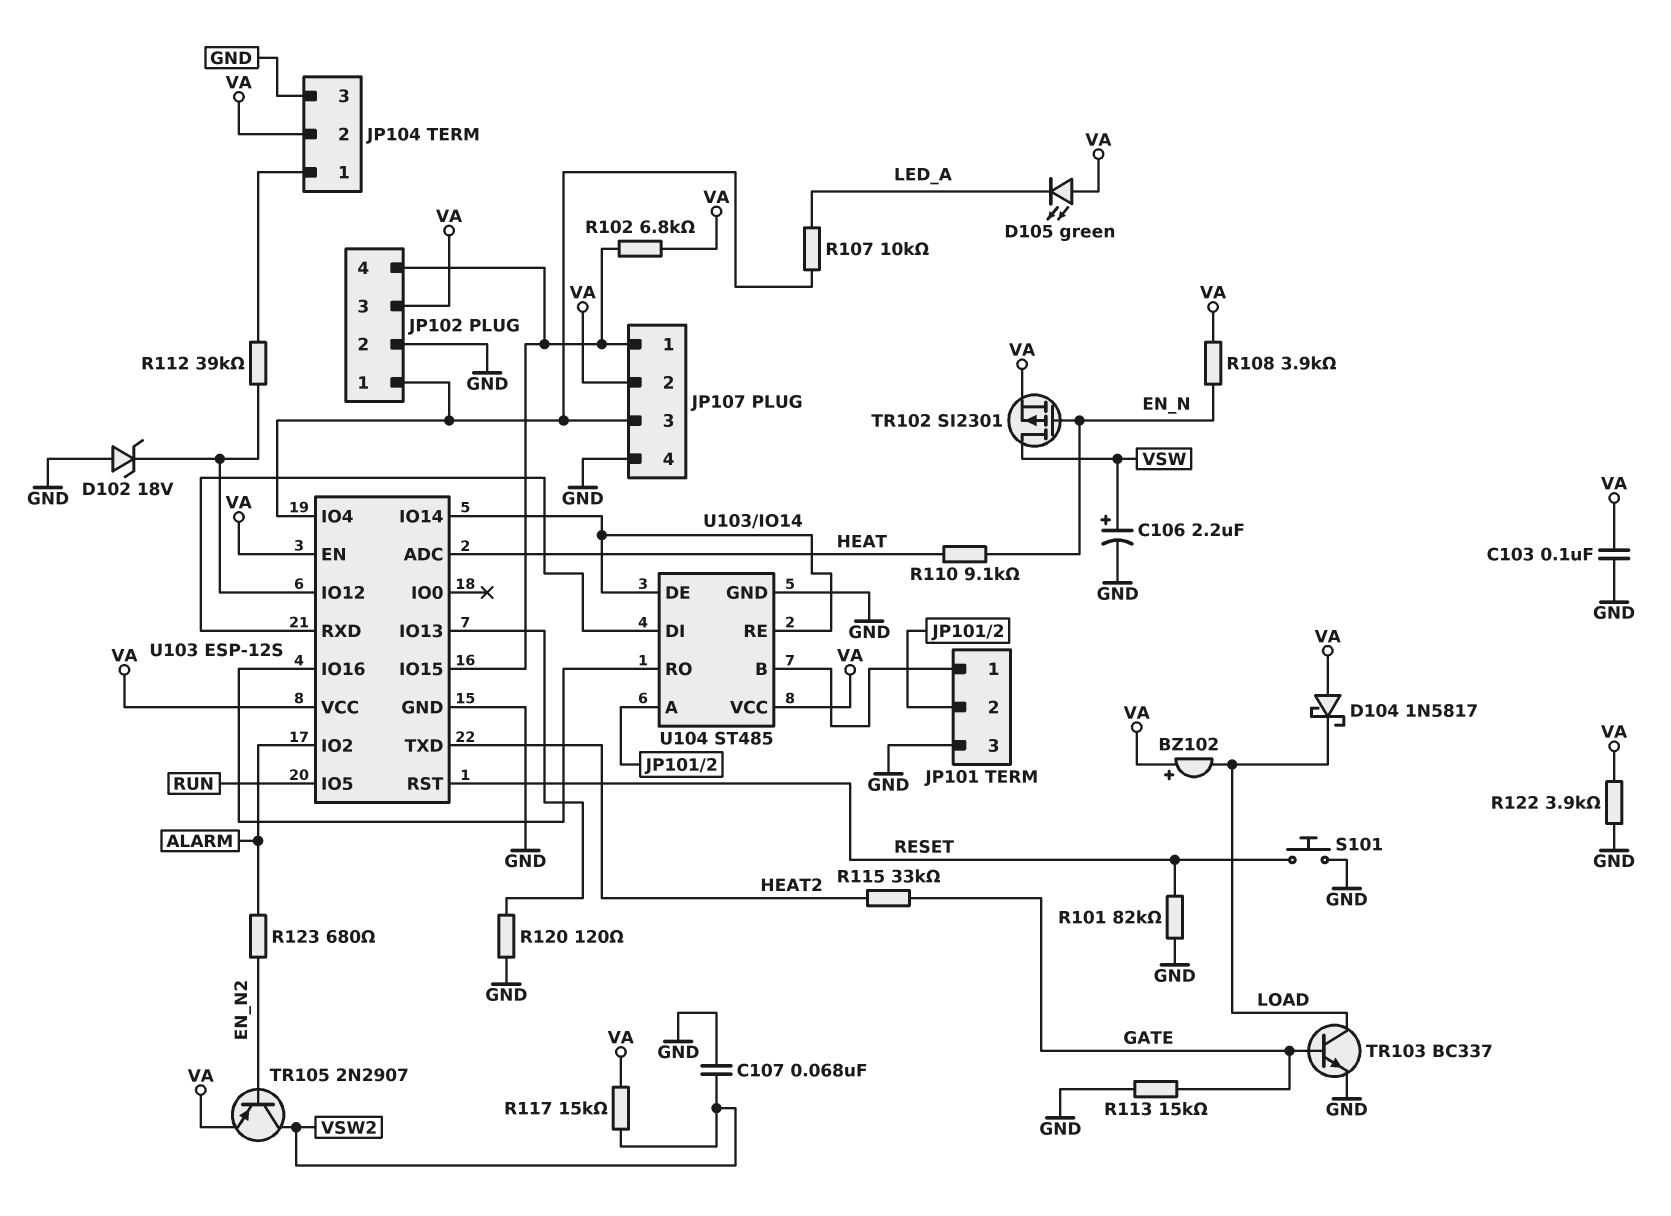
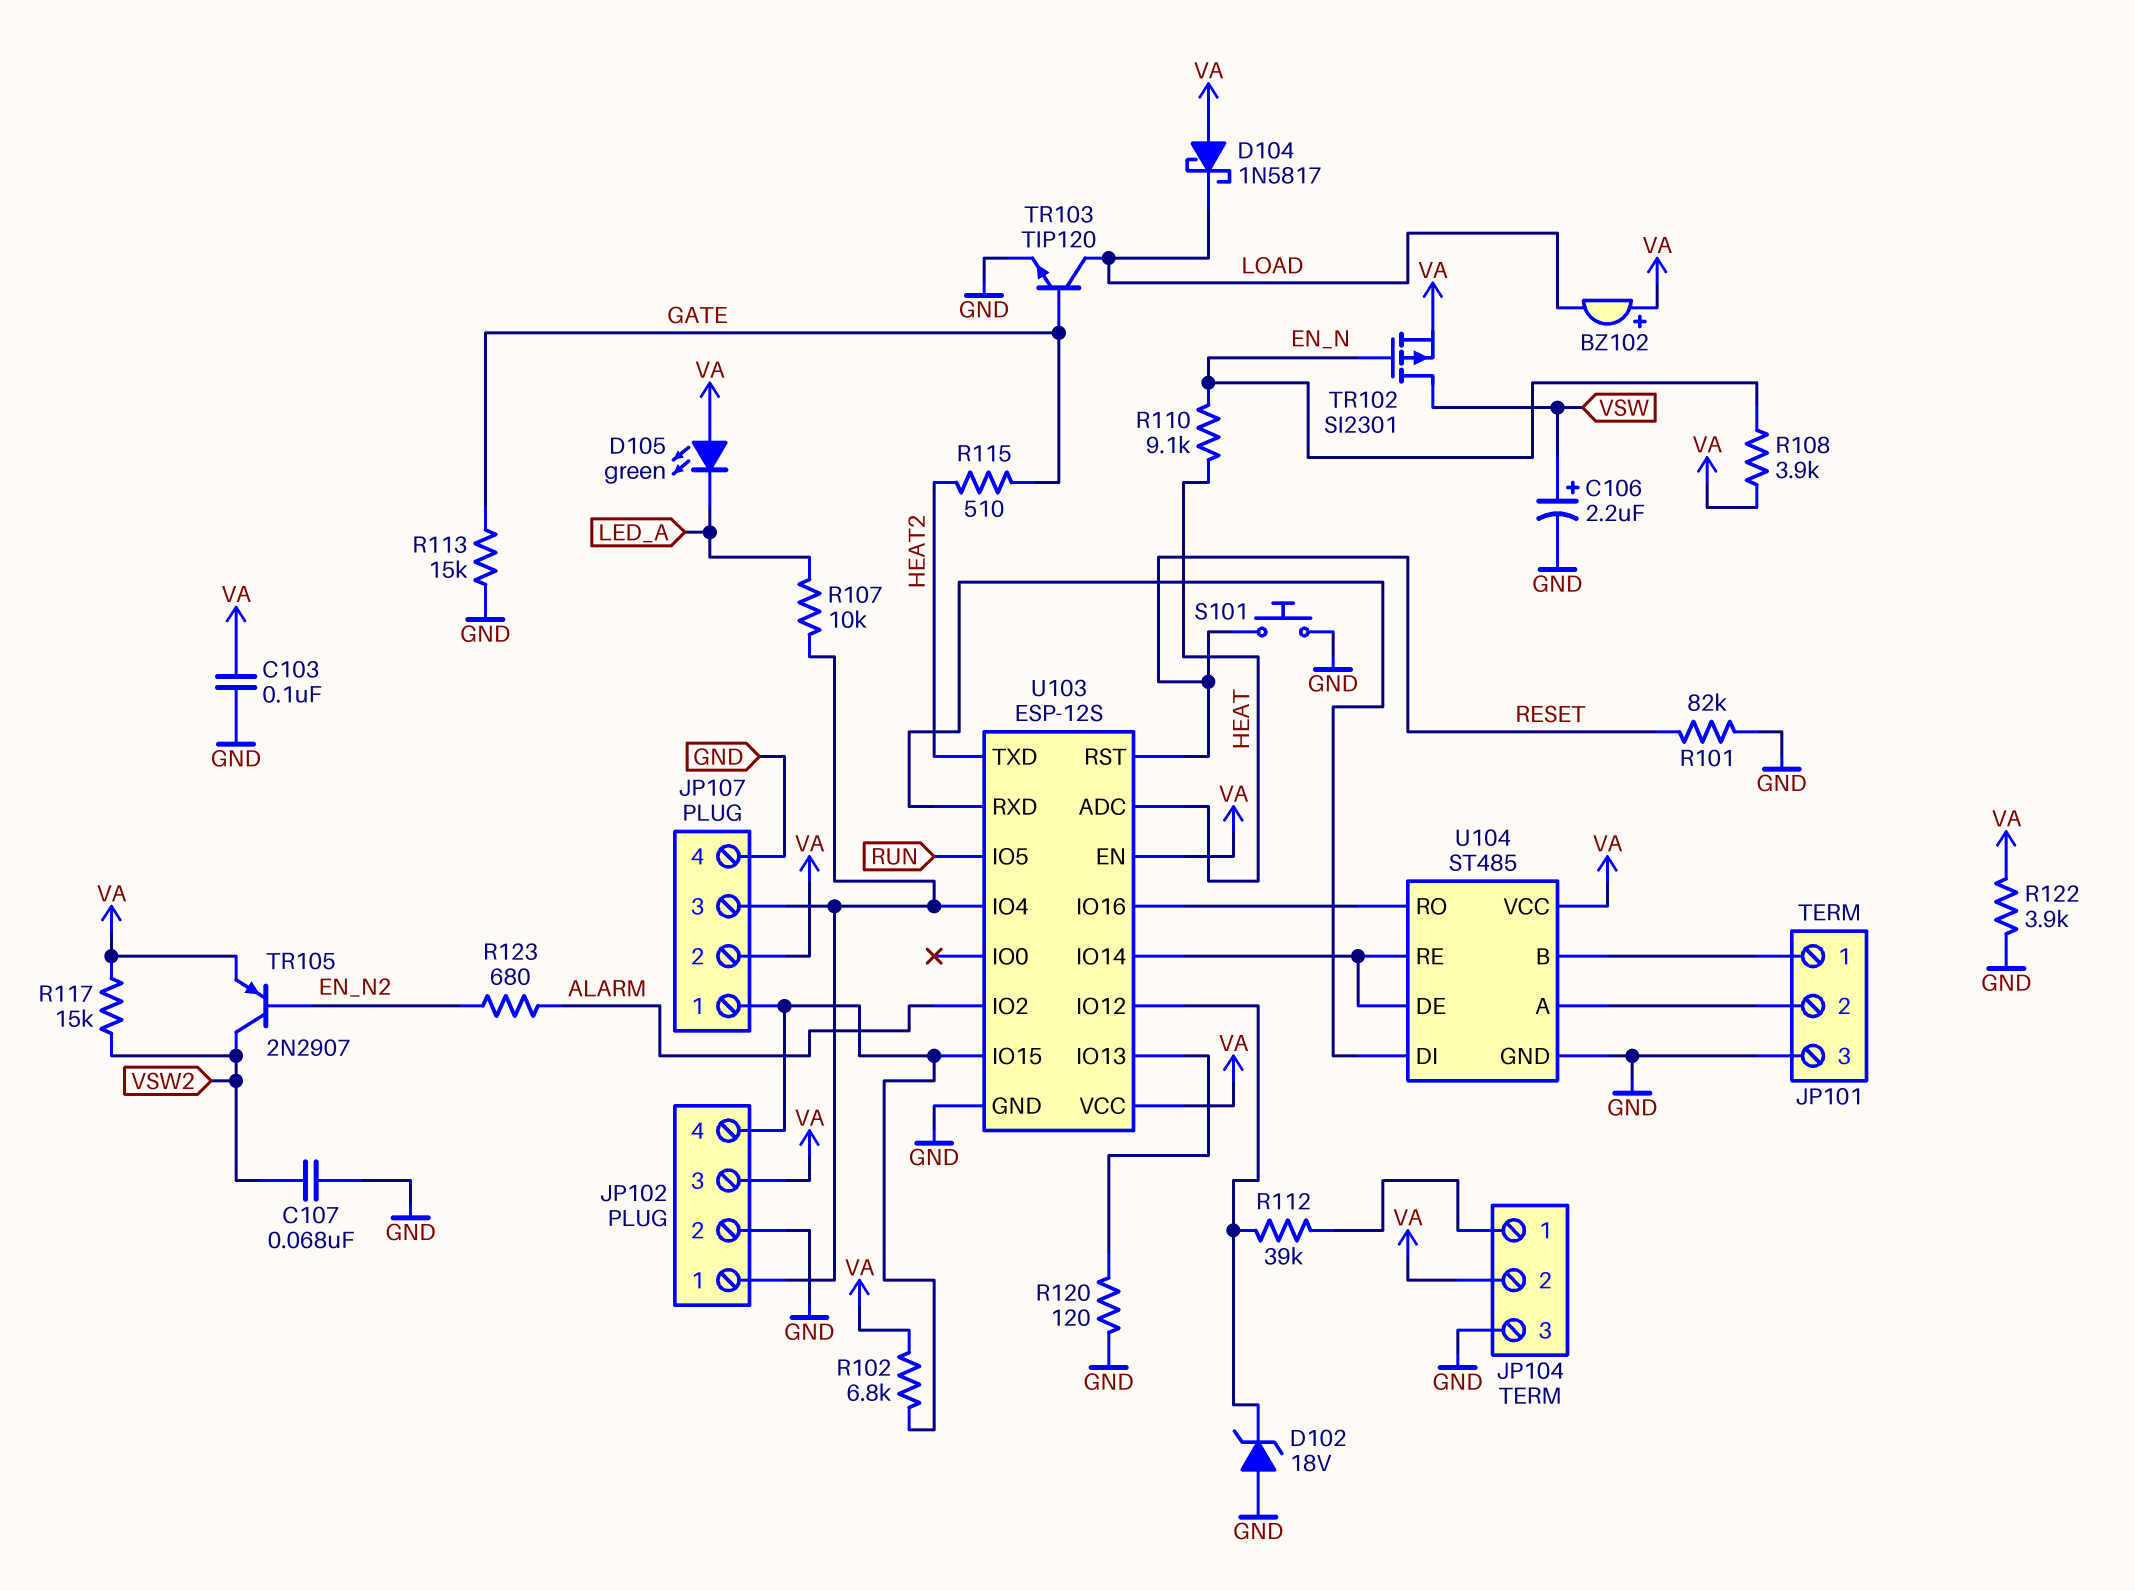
R115: 33k (GATE, HEAT2) -> 510 (GATE, HEAT2)
TR103: NPN BC337 (B GATE, C LOAD, E GND) -> NPN TIP120 (B GATE, C LOAD, E GND)

